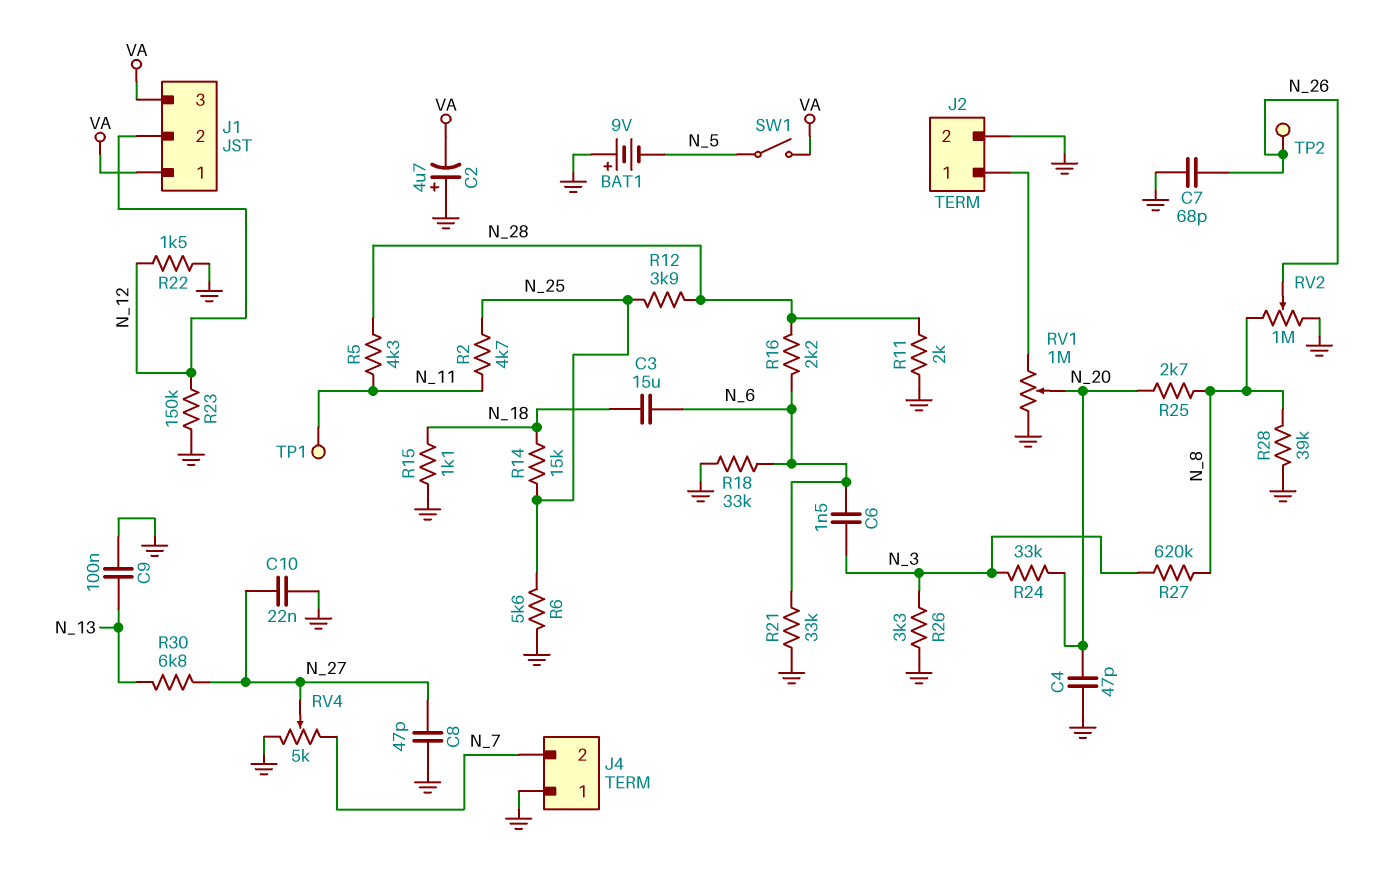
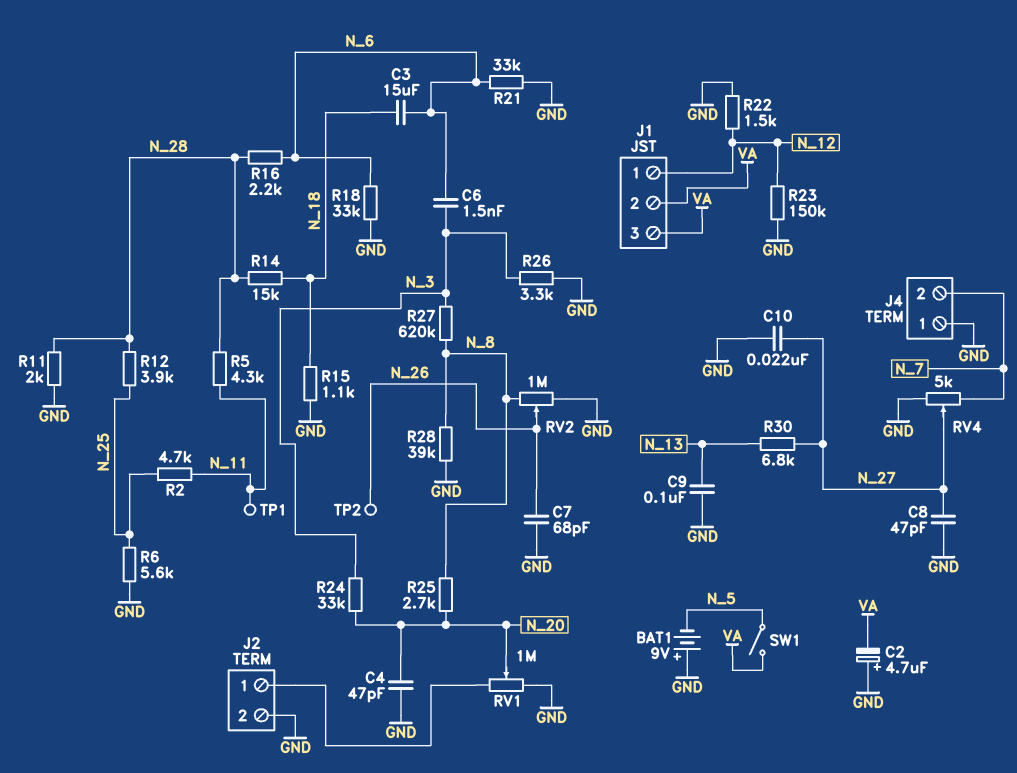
J1 pin 1: VA -> N_12
J1 pin 2: N_12 -> VA
R14: 15k (N_18, N_25) -> 15k (N_18, N_28)

